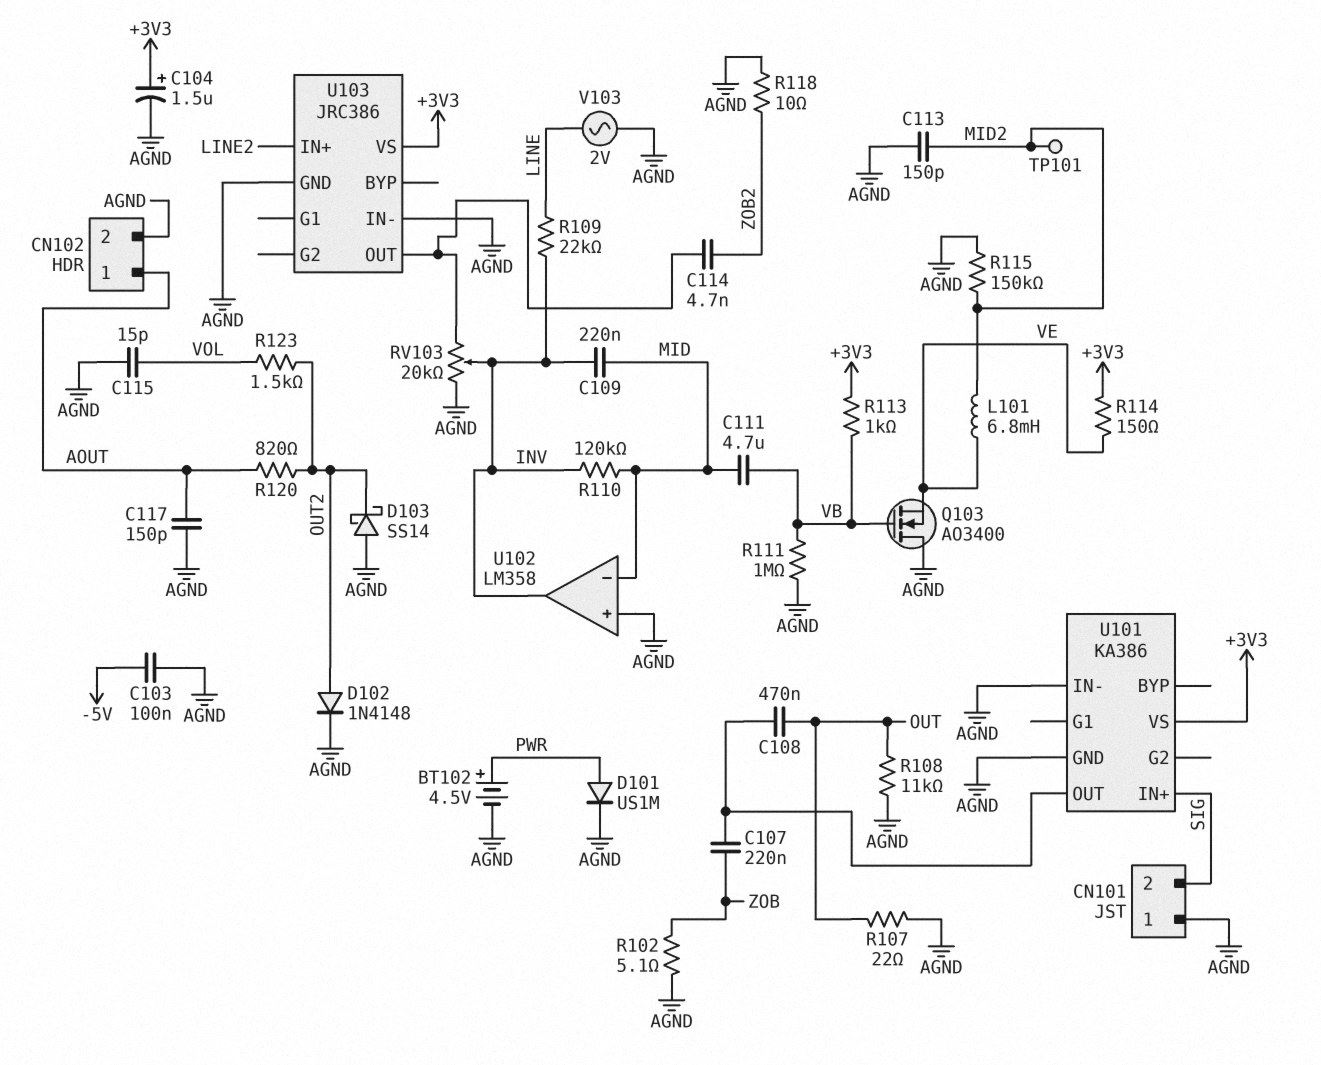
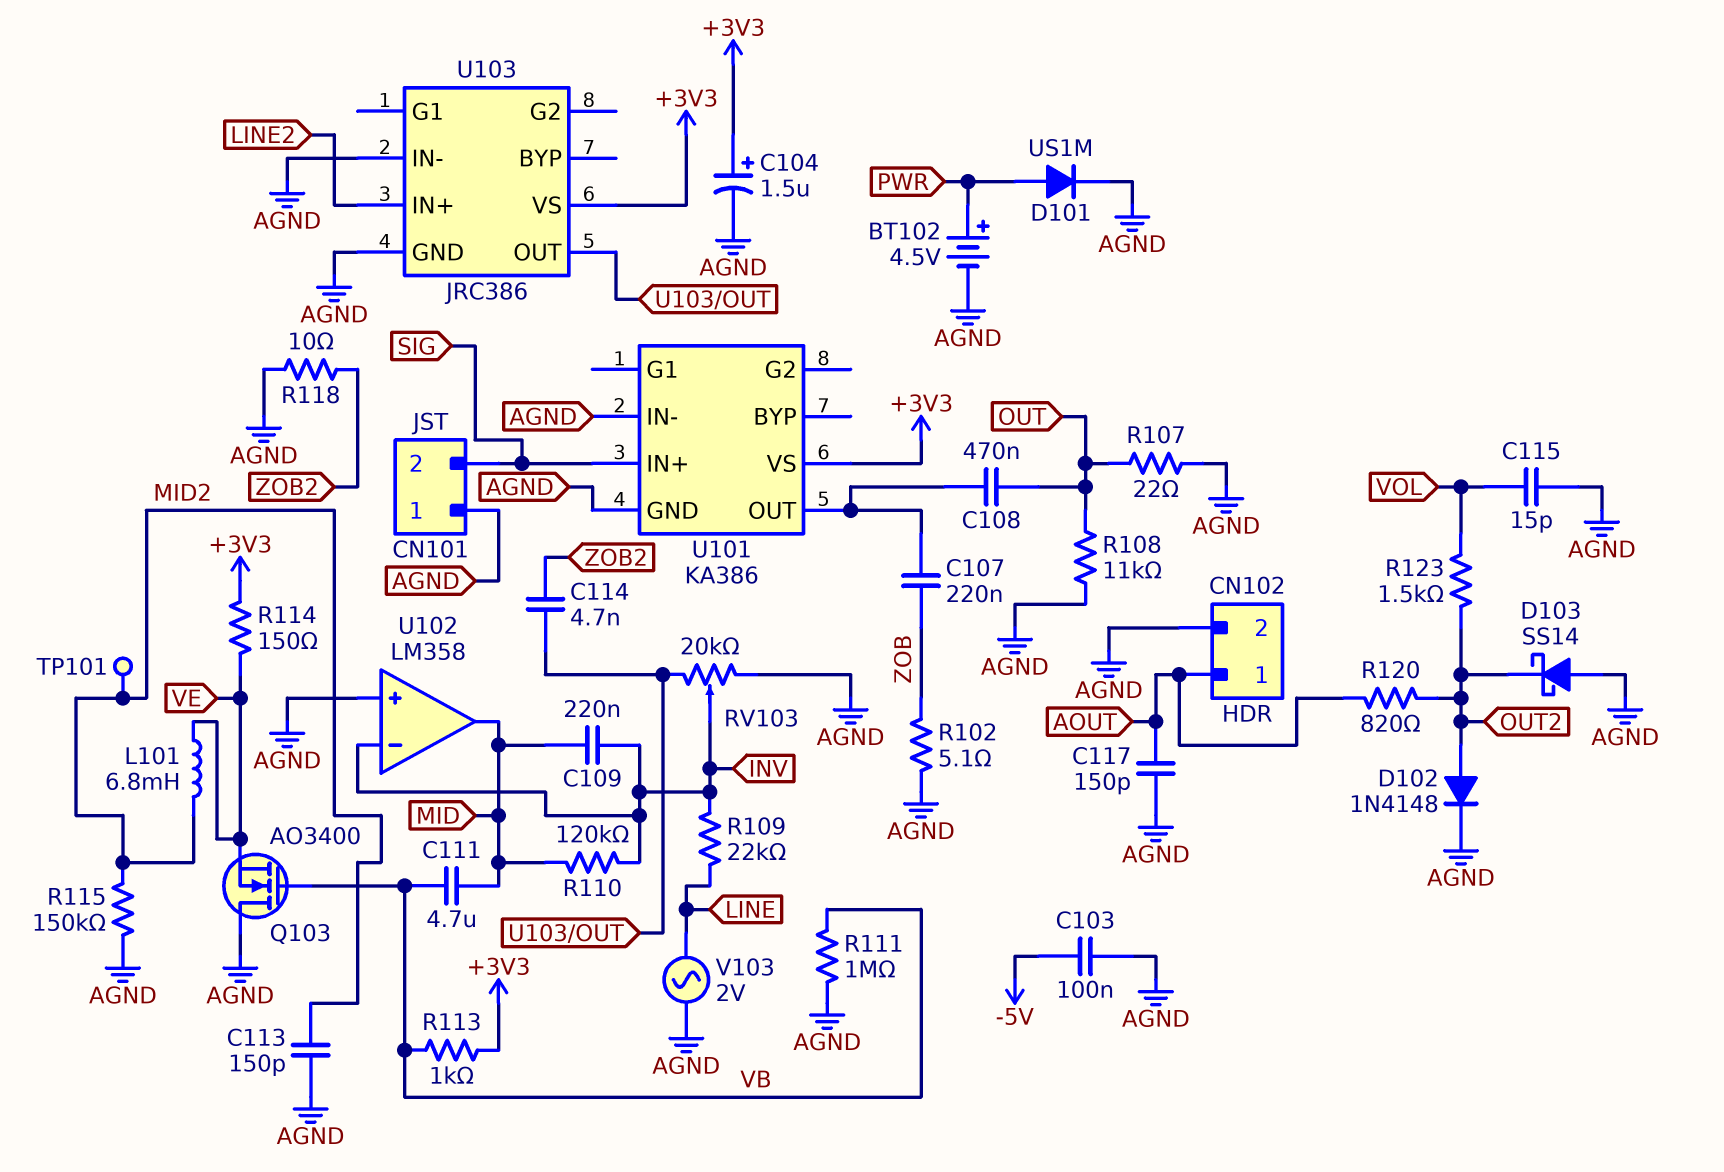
U102 pin in-: MID -> INV
U102 pin out: INV -> MID

